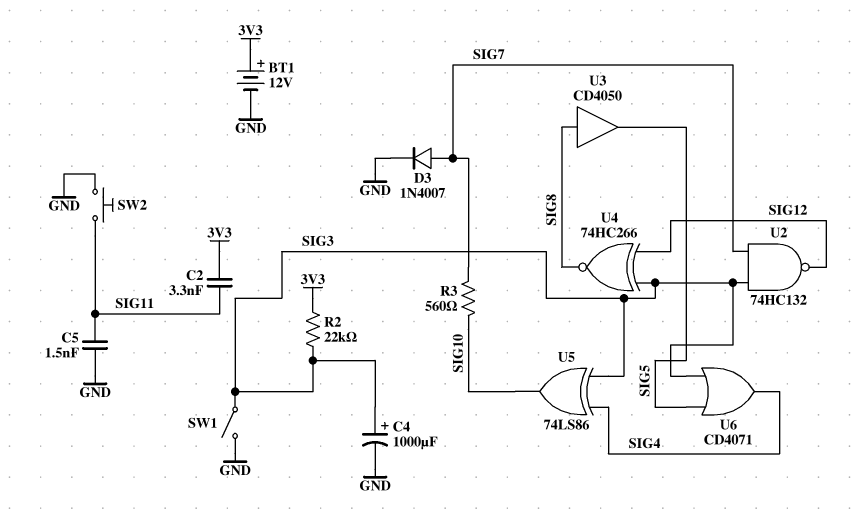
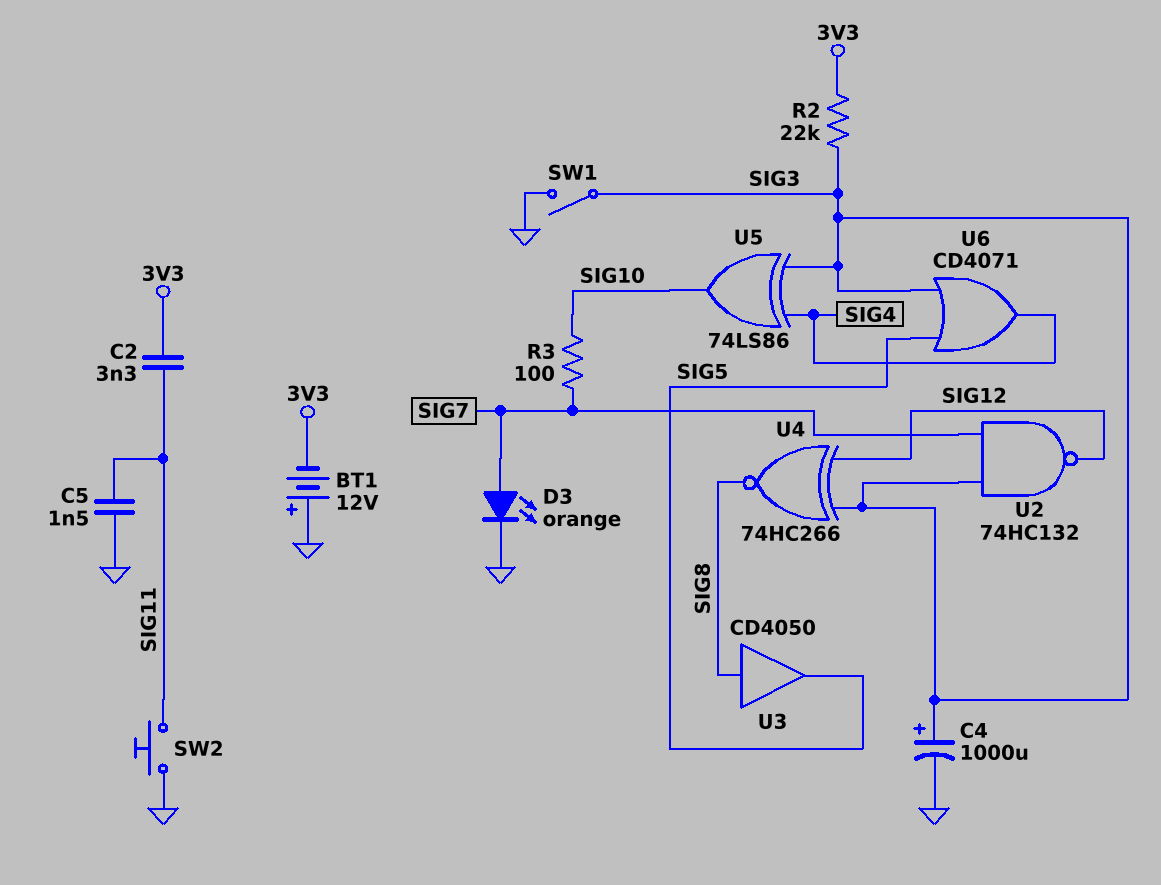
BT1: 12V (plus 3V3, minus GND) -> 12V (plus GND, minus 3V3)
D3: diode 1N4007 (A SIG7, K GND) -> LED orange (A SIG7, K GND)
R3: 560 (SIG7, SIG10) -> 100 (SIG7, SIG10)

